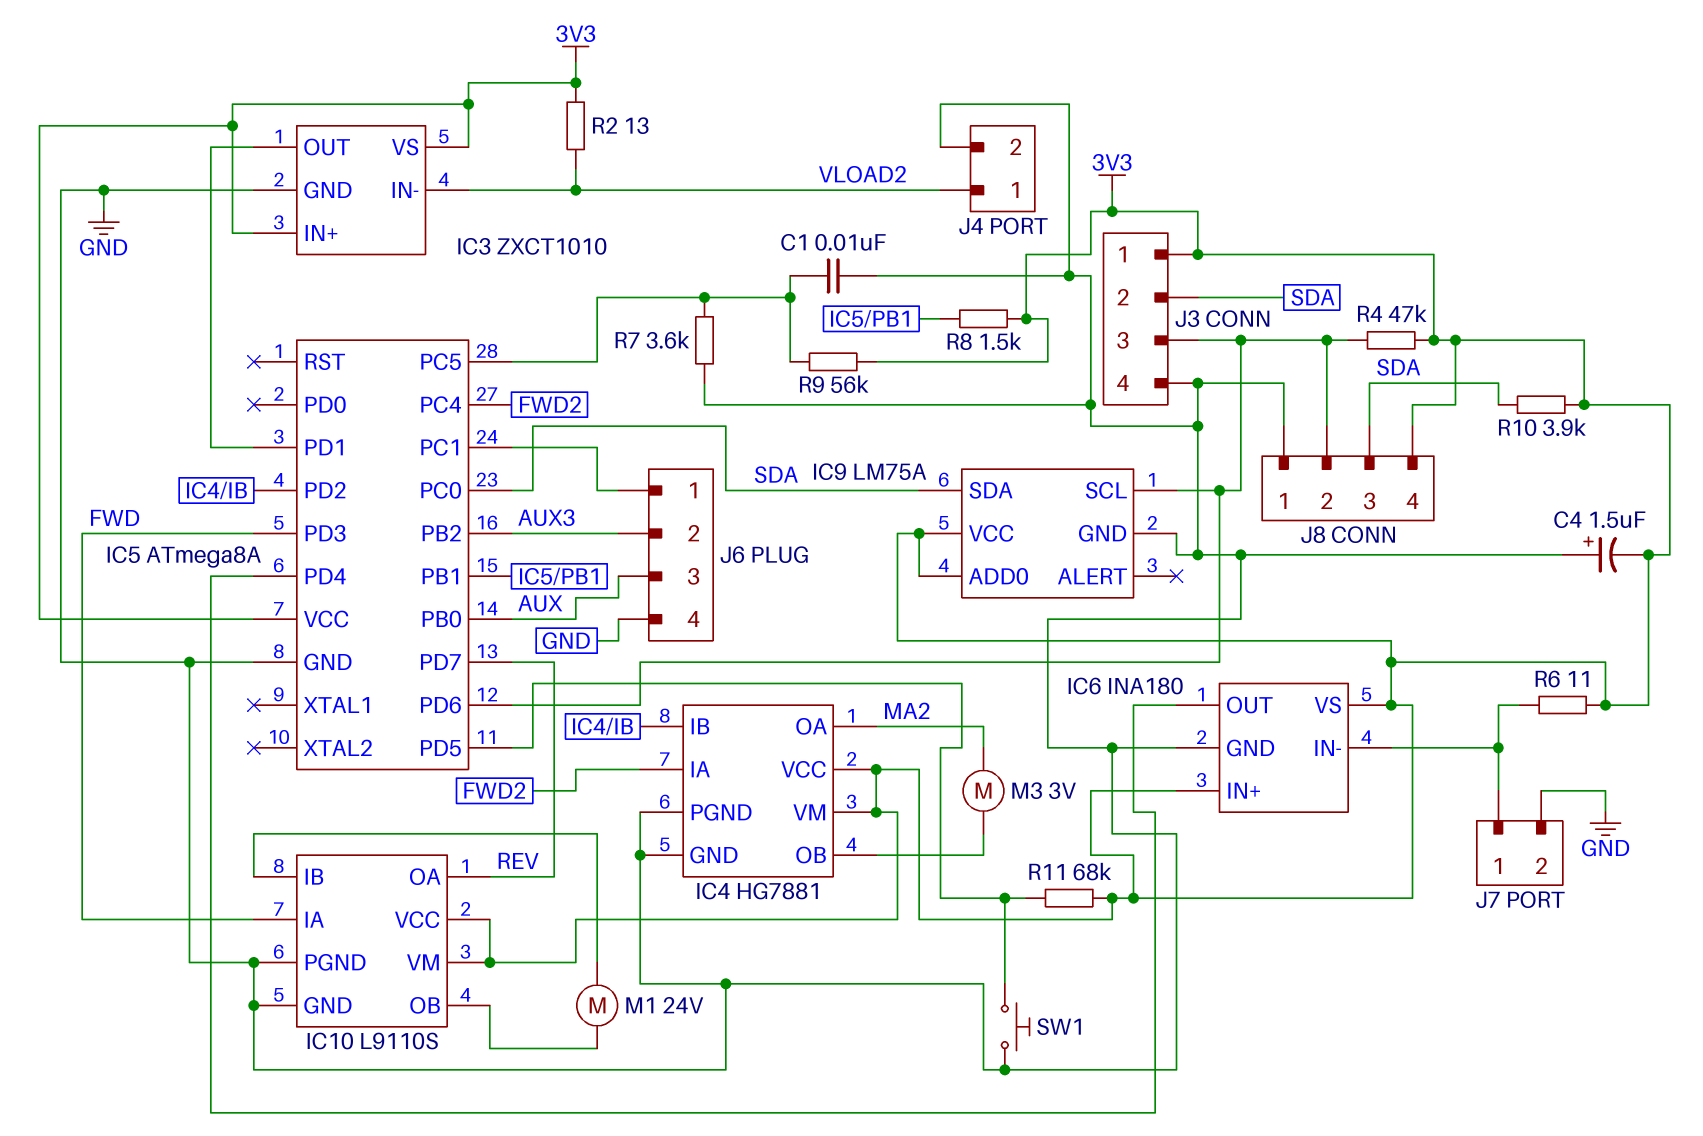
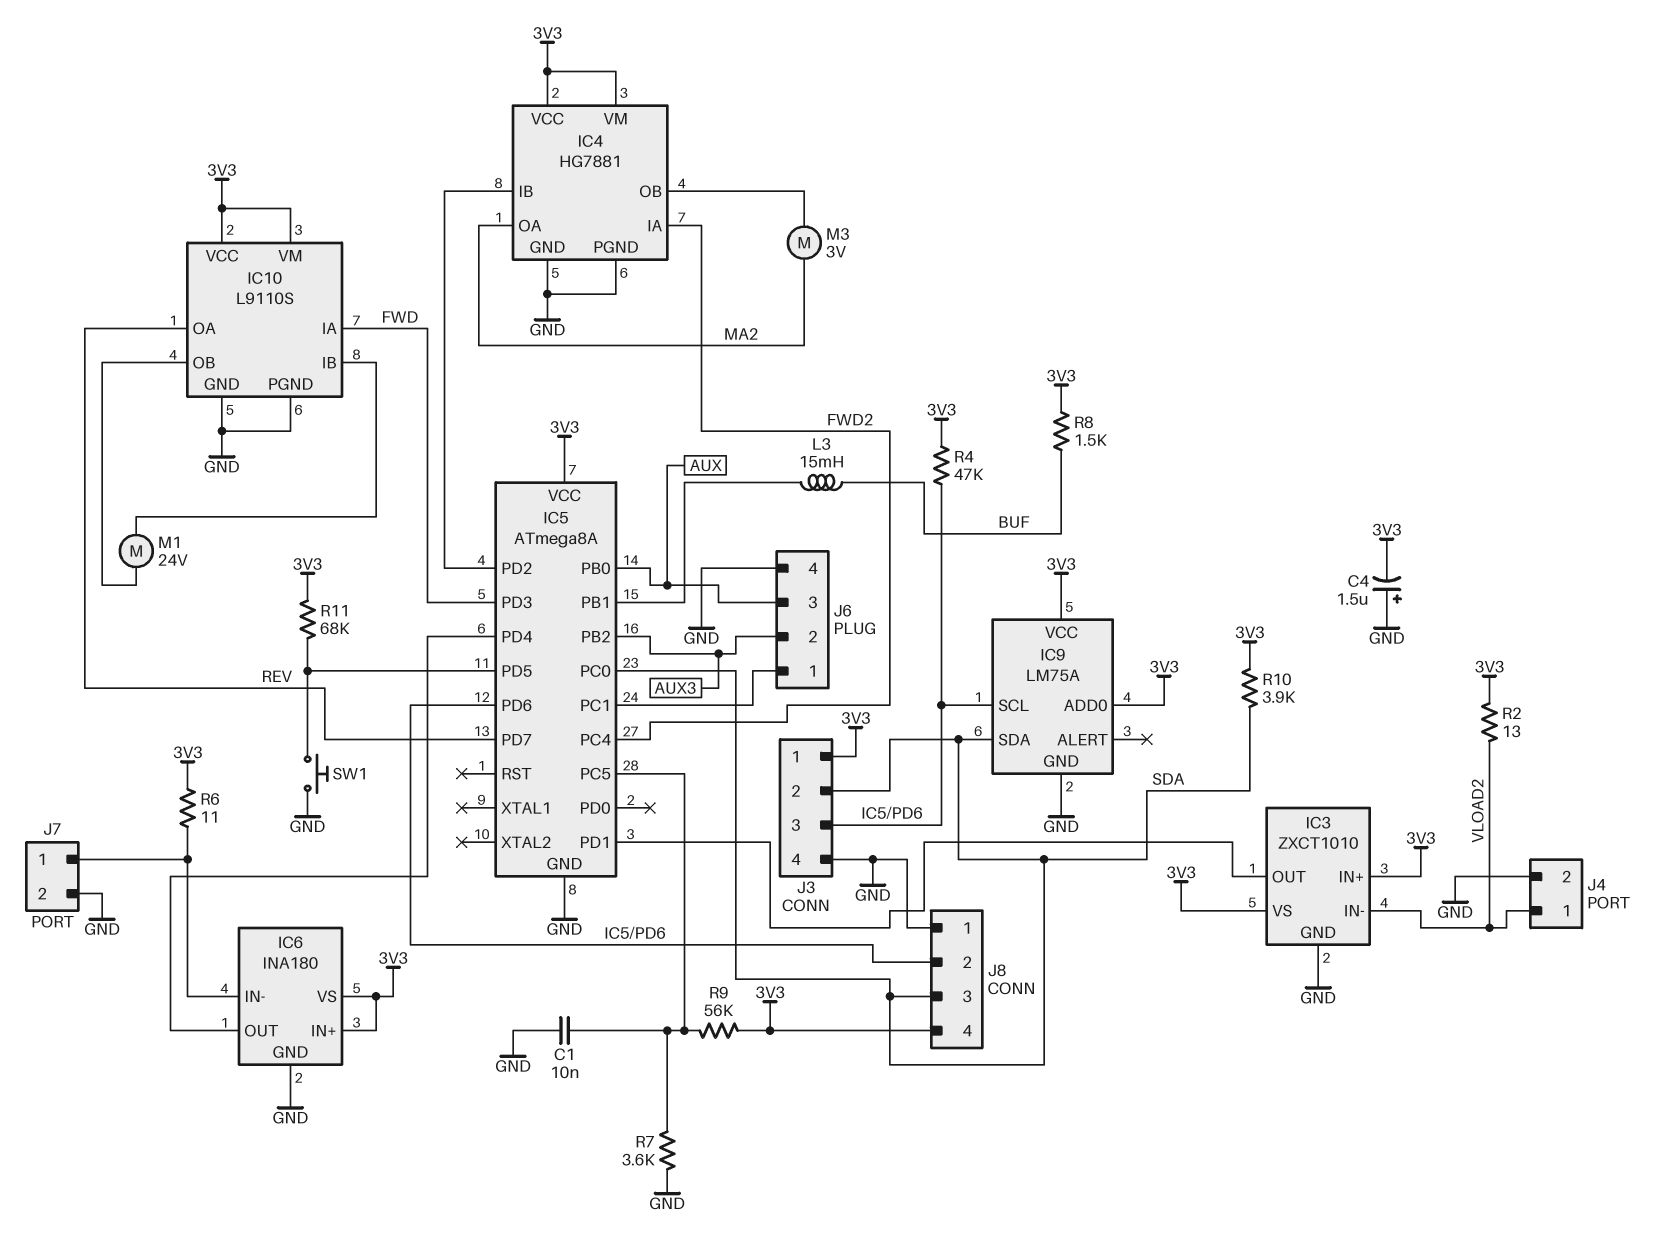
L3: none -> 15mH (BUF, IC5/PB1)
R8: 1.5k (3V3, IC5/PB1) -> 1.5k (3V3, BUF)

